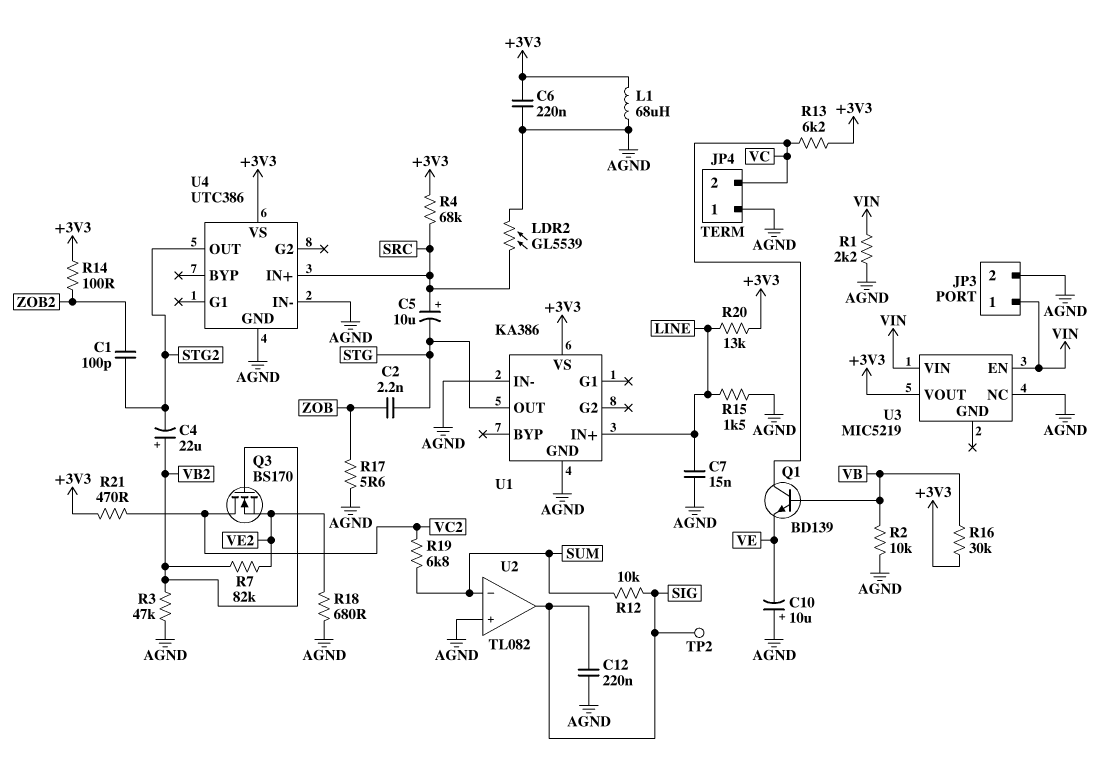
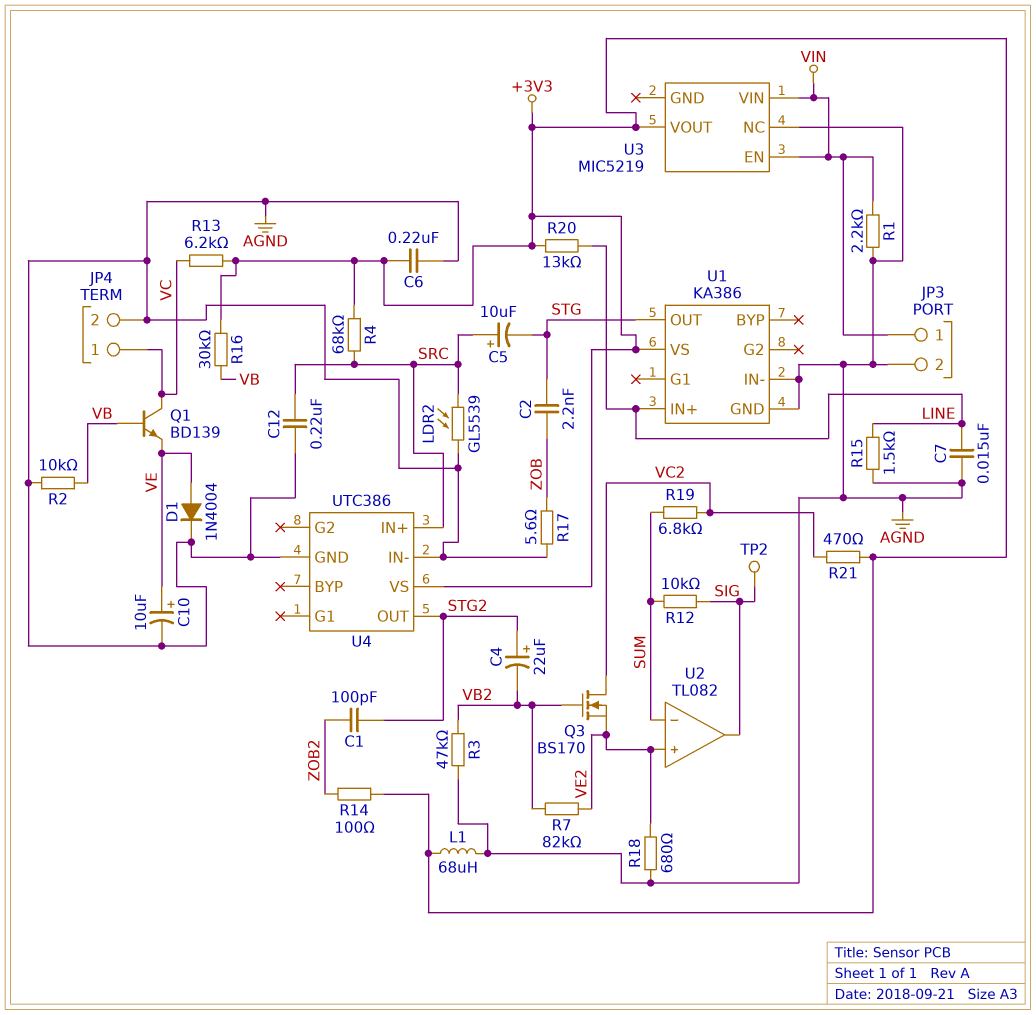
C4: 22uF (plus VB2, minus STG2) -> 22uF (plus STG2, minus VB2)
C10: 10uF (plus AGND, minus VE) -> 10uF (plus VE, minus AGND)
C12: 220nF (AGND, SIG) -> 220nF (AGND, SRC)
D1: none -> diode 1N4004 (A VE, K AGND)
JP4 pin 1: AGND -> VC
JP4 pin 2: VC -> AGND
U2 pin in+: AGND -> VE2

